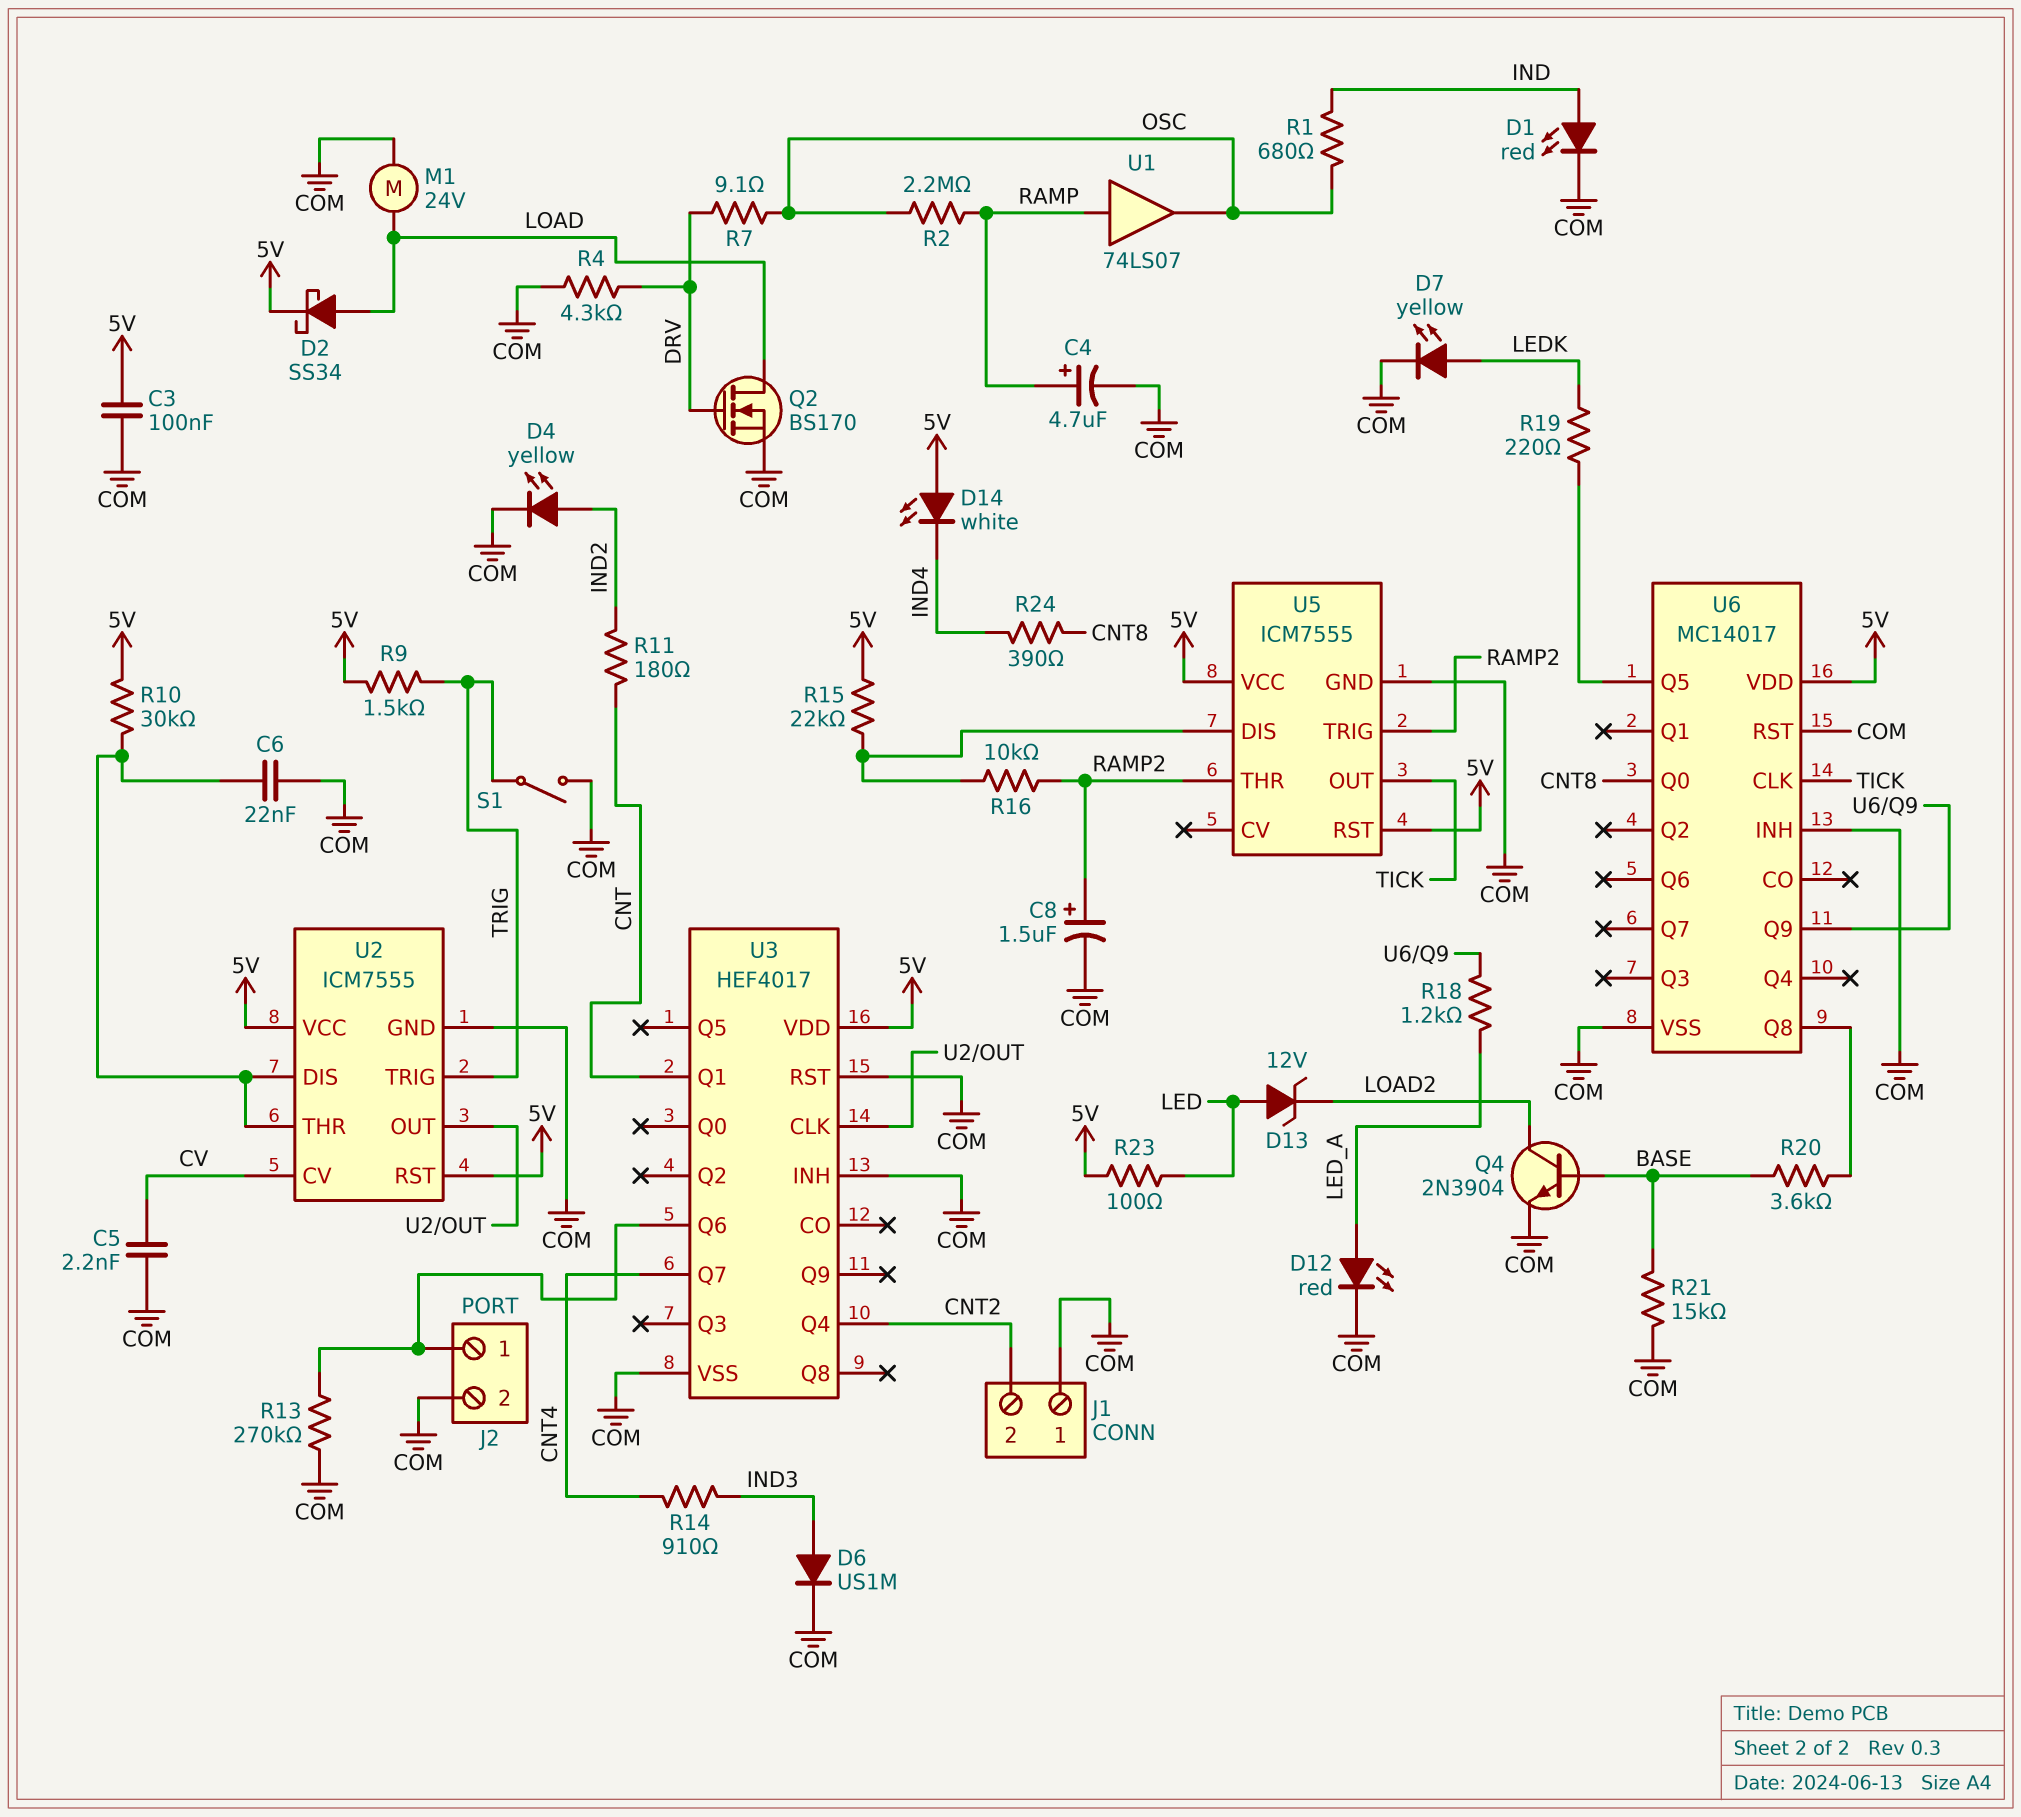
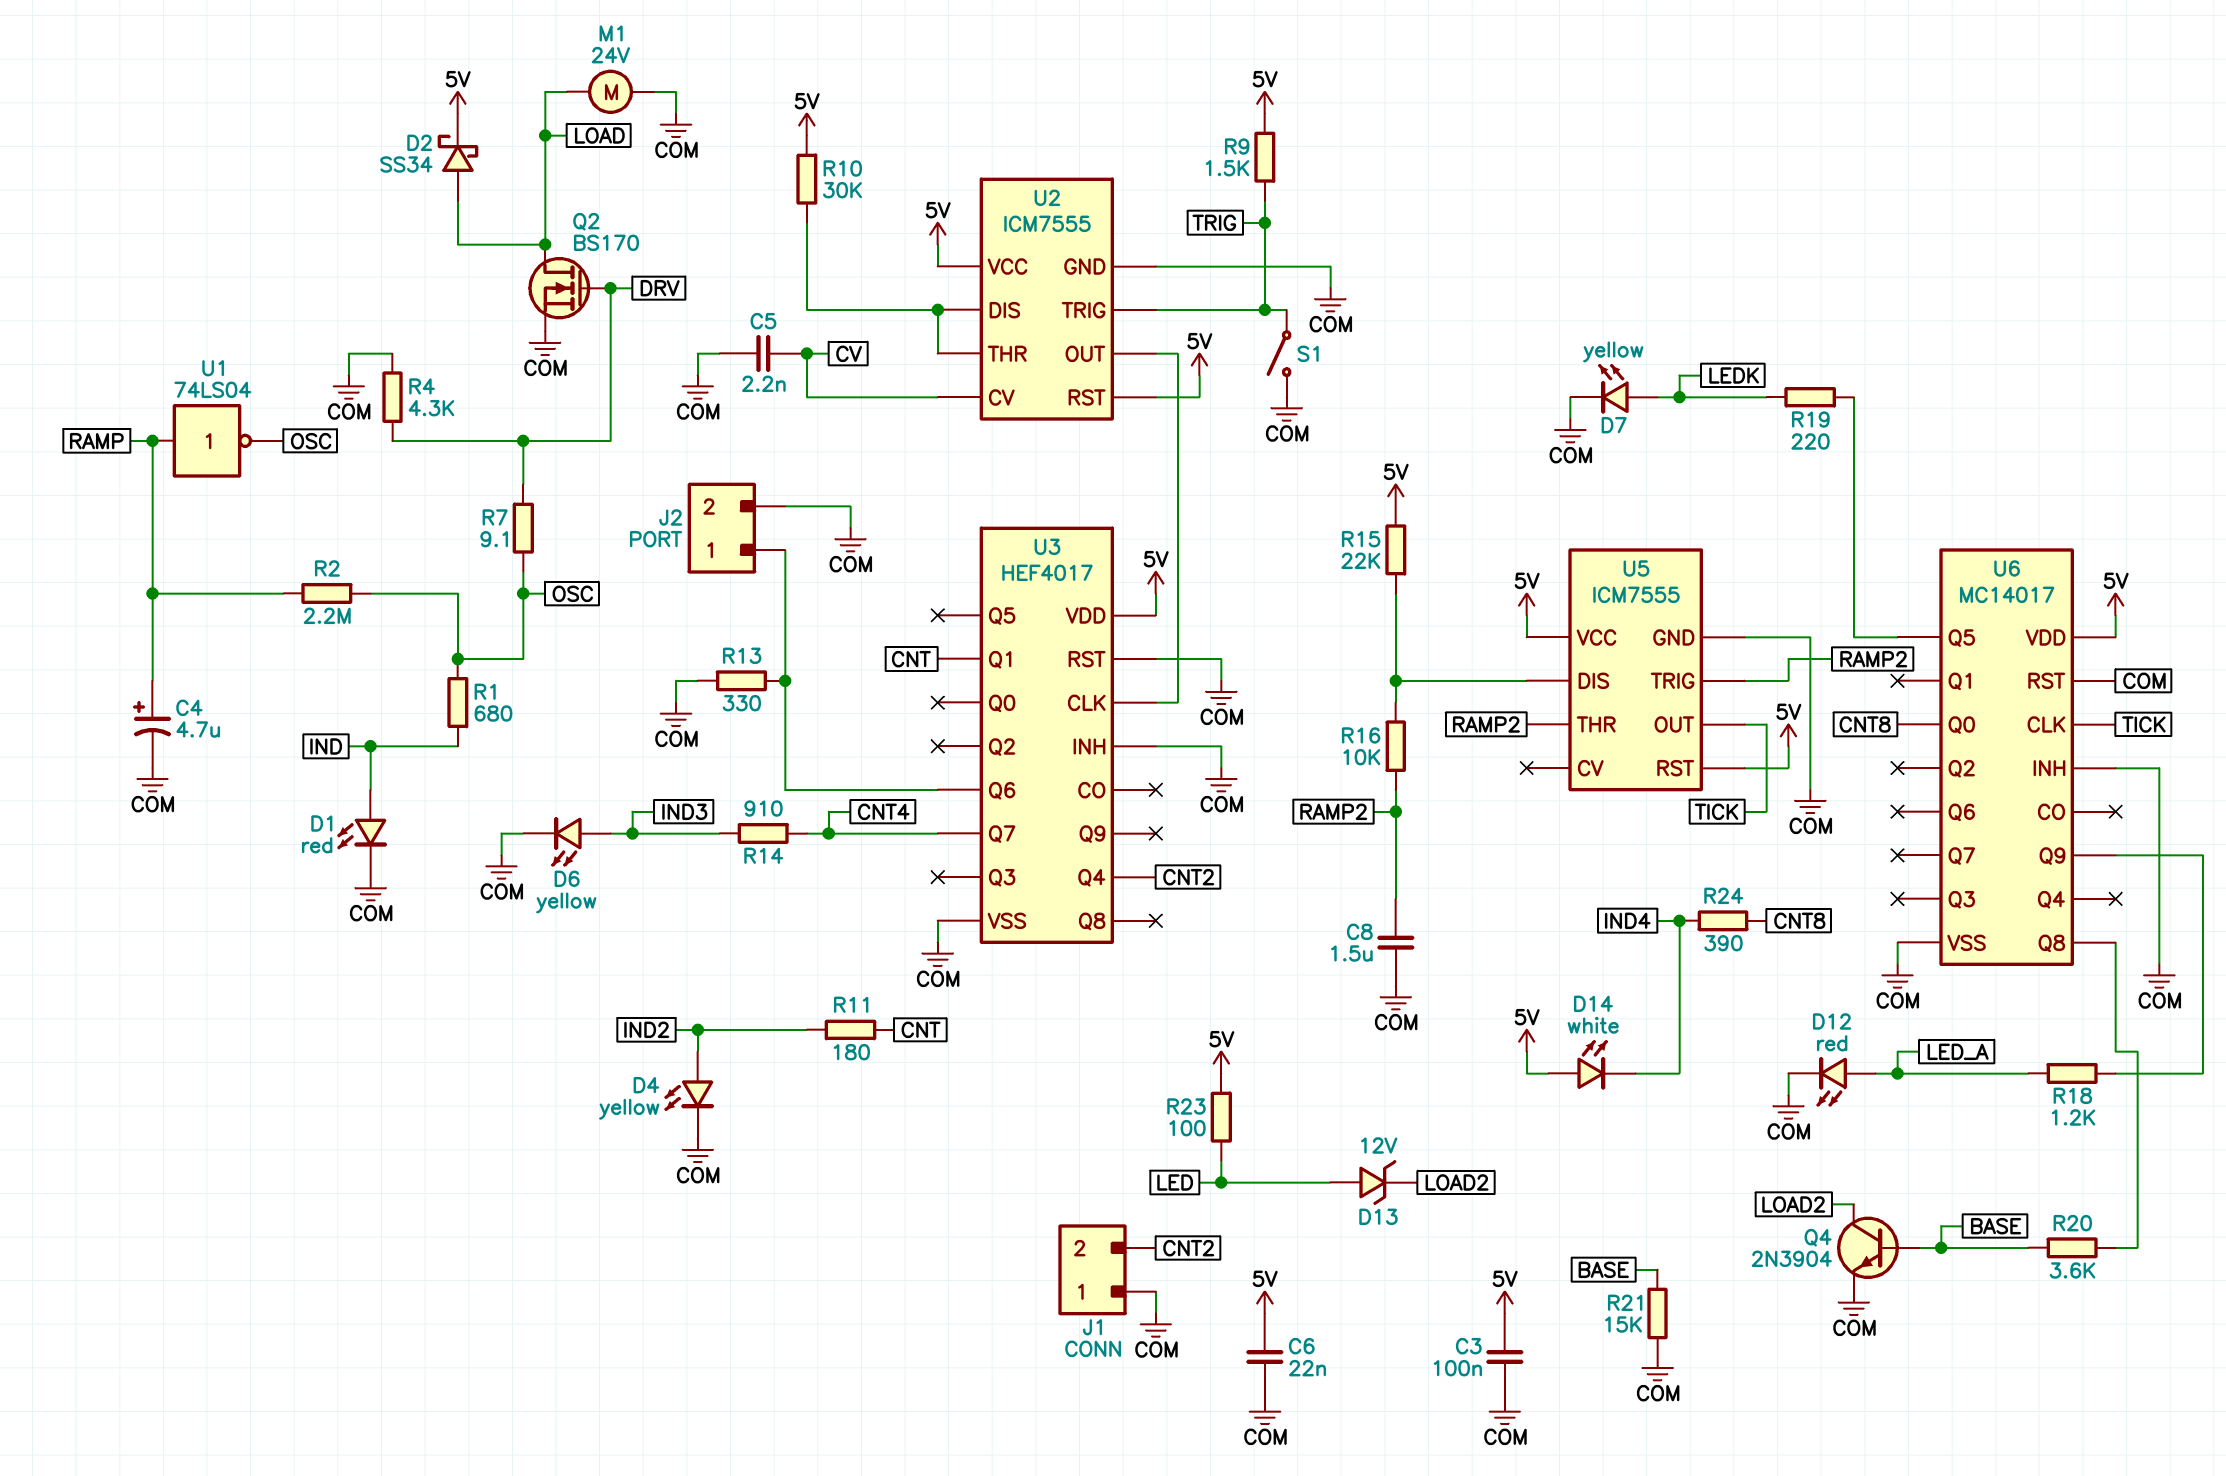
C6: 22nF (COM, U2/DIS) -> 22nF (5V, COM)
C8: 1.5uF (plus RAMP2, minus COM) -> 1.5uF (COM, RAMP2)
D6: diode US1M (A IND3, K COM) -> LED yellow (A IND3, K COM)
R13: 270k (COM, J2/1) -> 330 (COM, J2/1)
U1: buffer 74LS07 (in RAMP, out OSC) -> NOT 74LS04 (in RAMP, out OSC)

